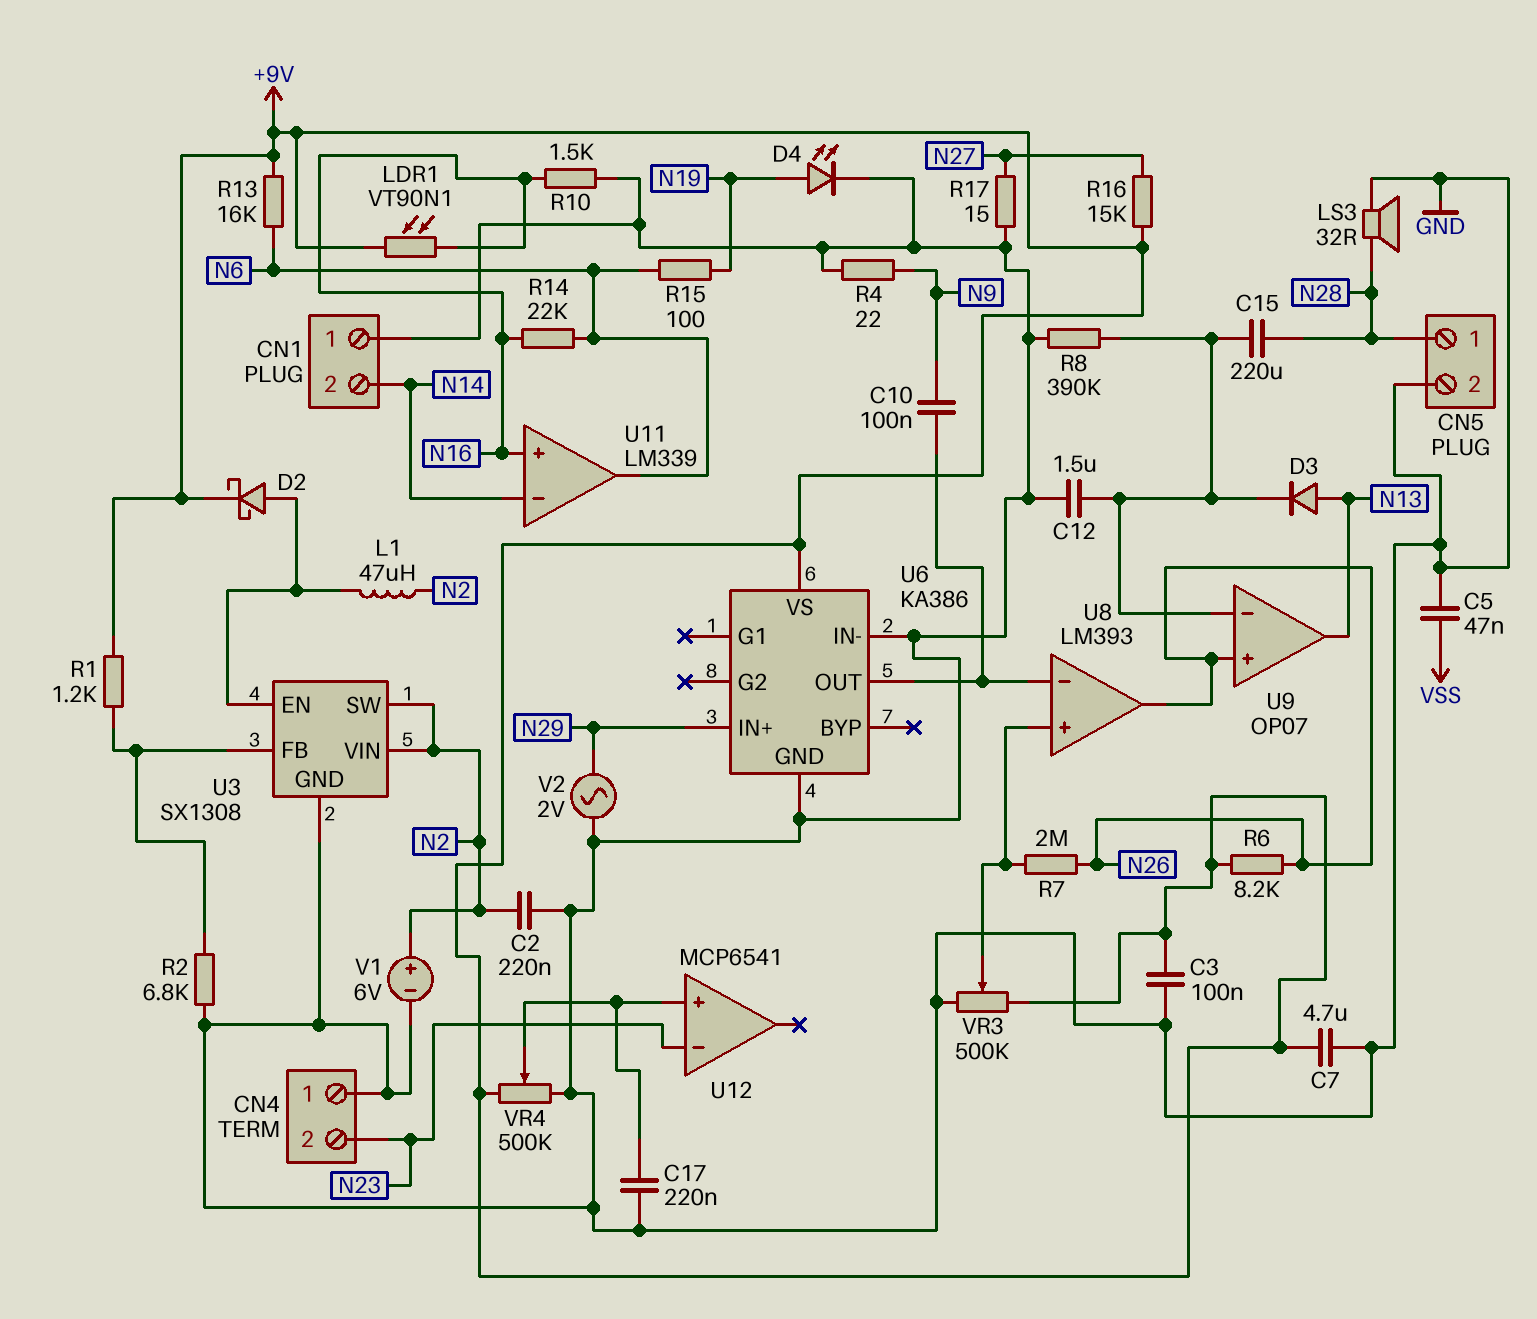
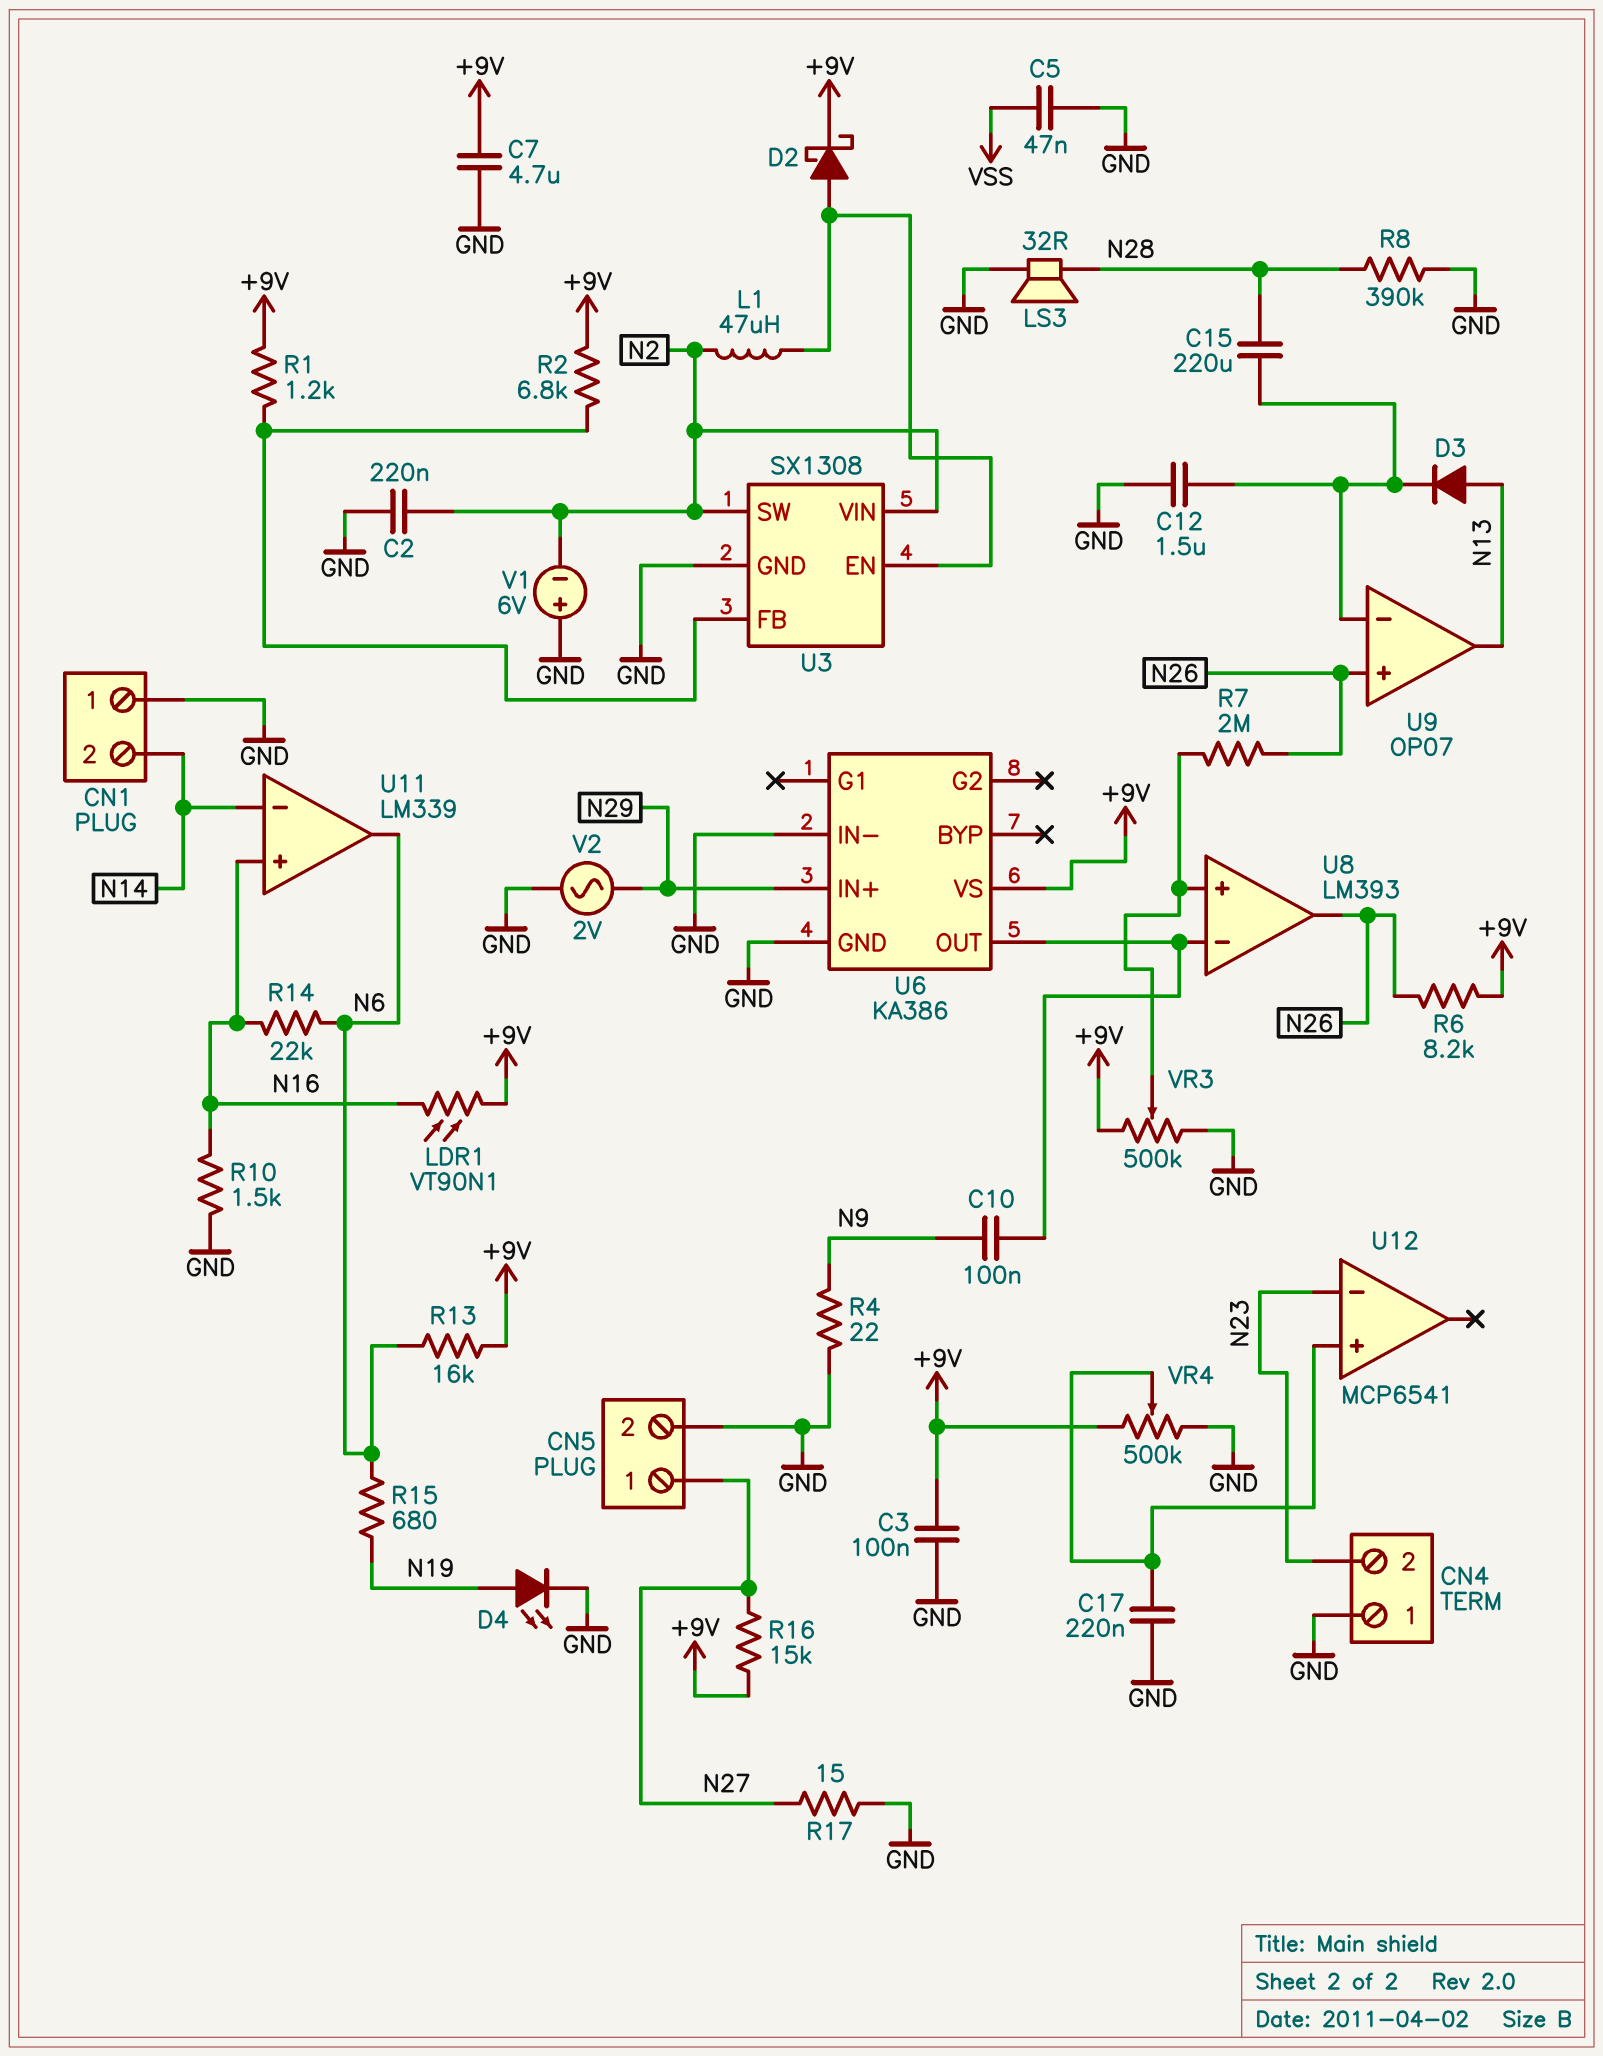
CN5 pin 1: N28 -> N27
R2: 6.8k (GND, U3/FB) -> 6.8k (+9V, U3/FB)
R8: 390k (GND, U9/in-) -> 390k (GND, N28)
R15: 100 (N6, N19) -> 680 (N6, N19)
V1: 6V (plus N2, minus GND) -> 6V (plus GND, minus N2)

